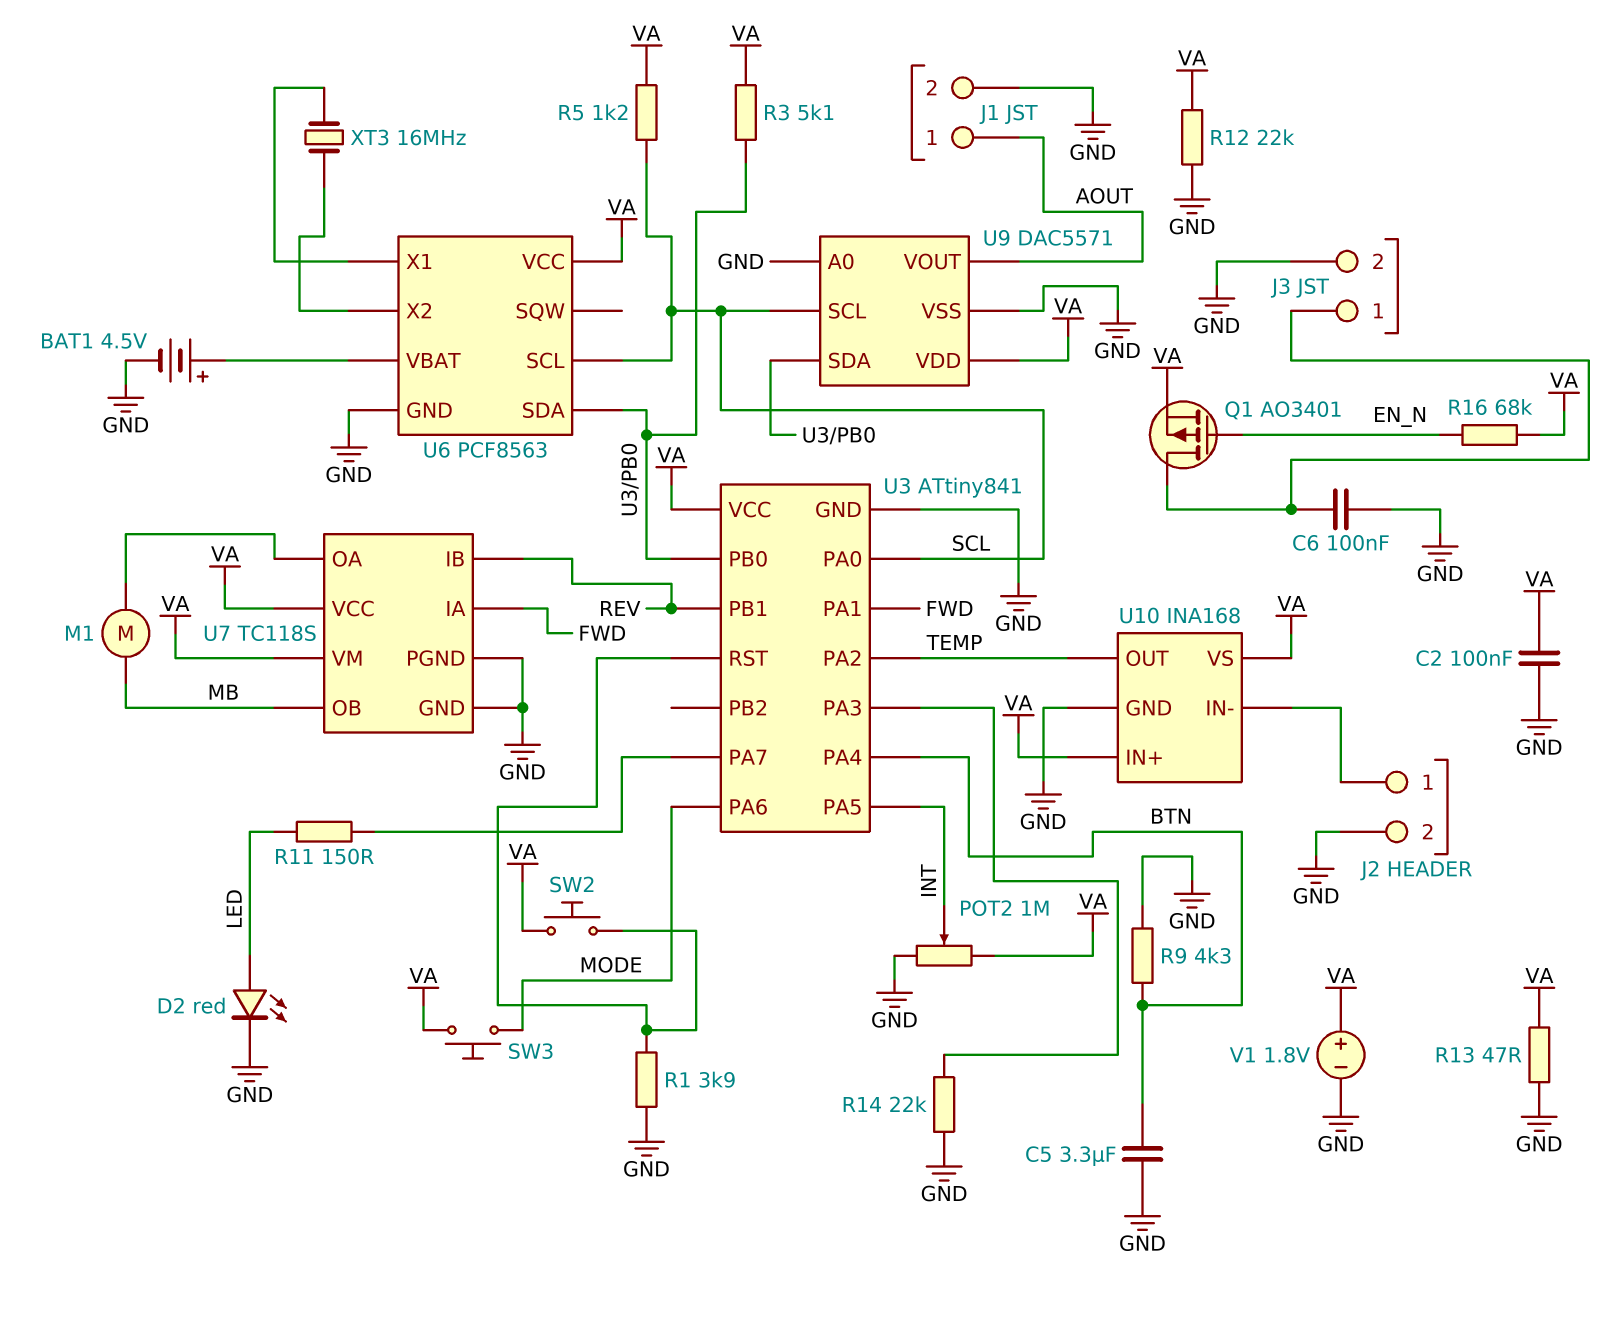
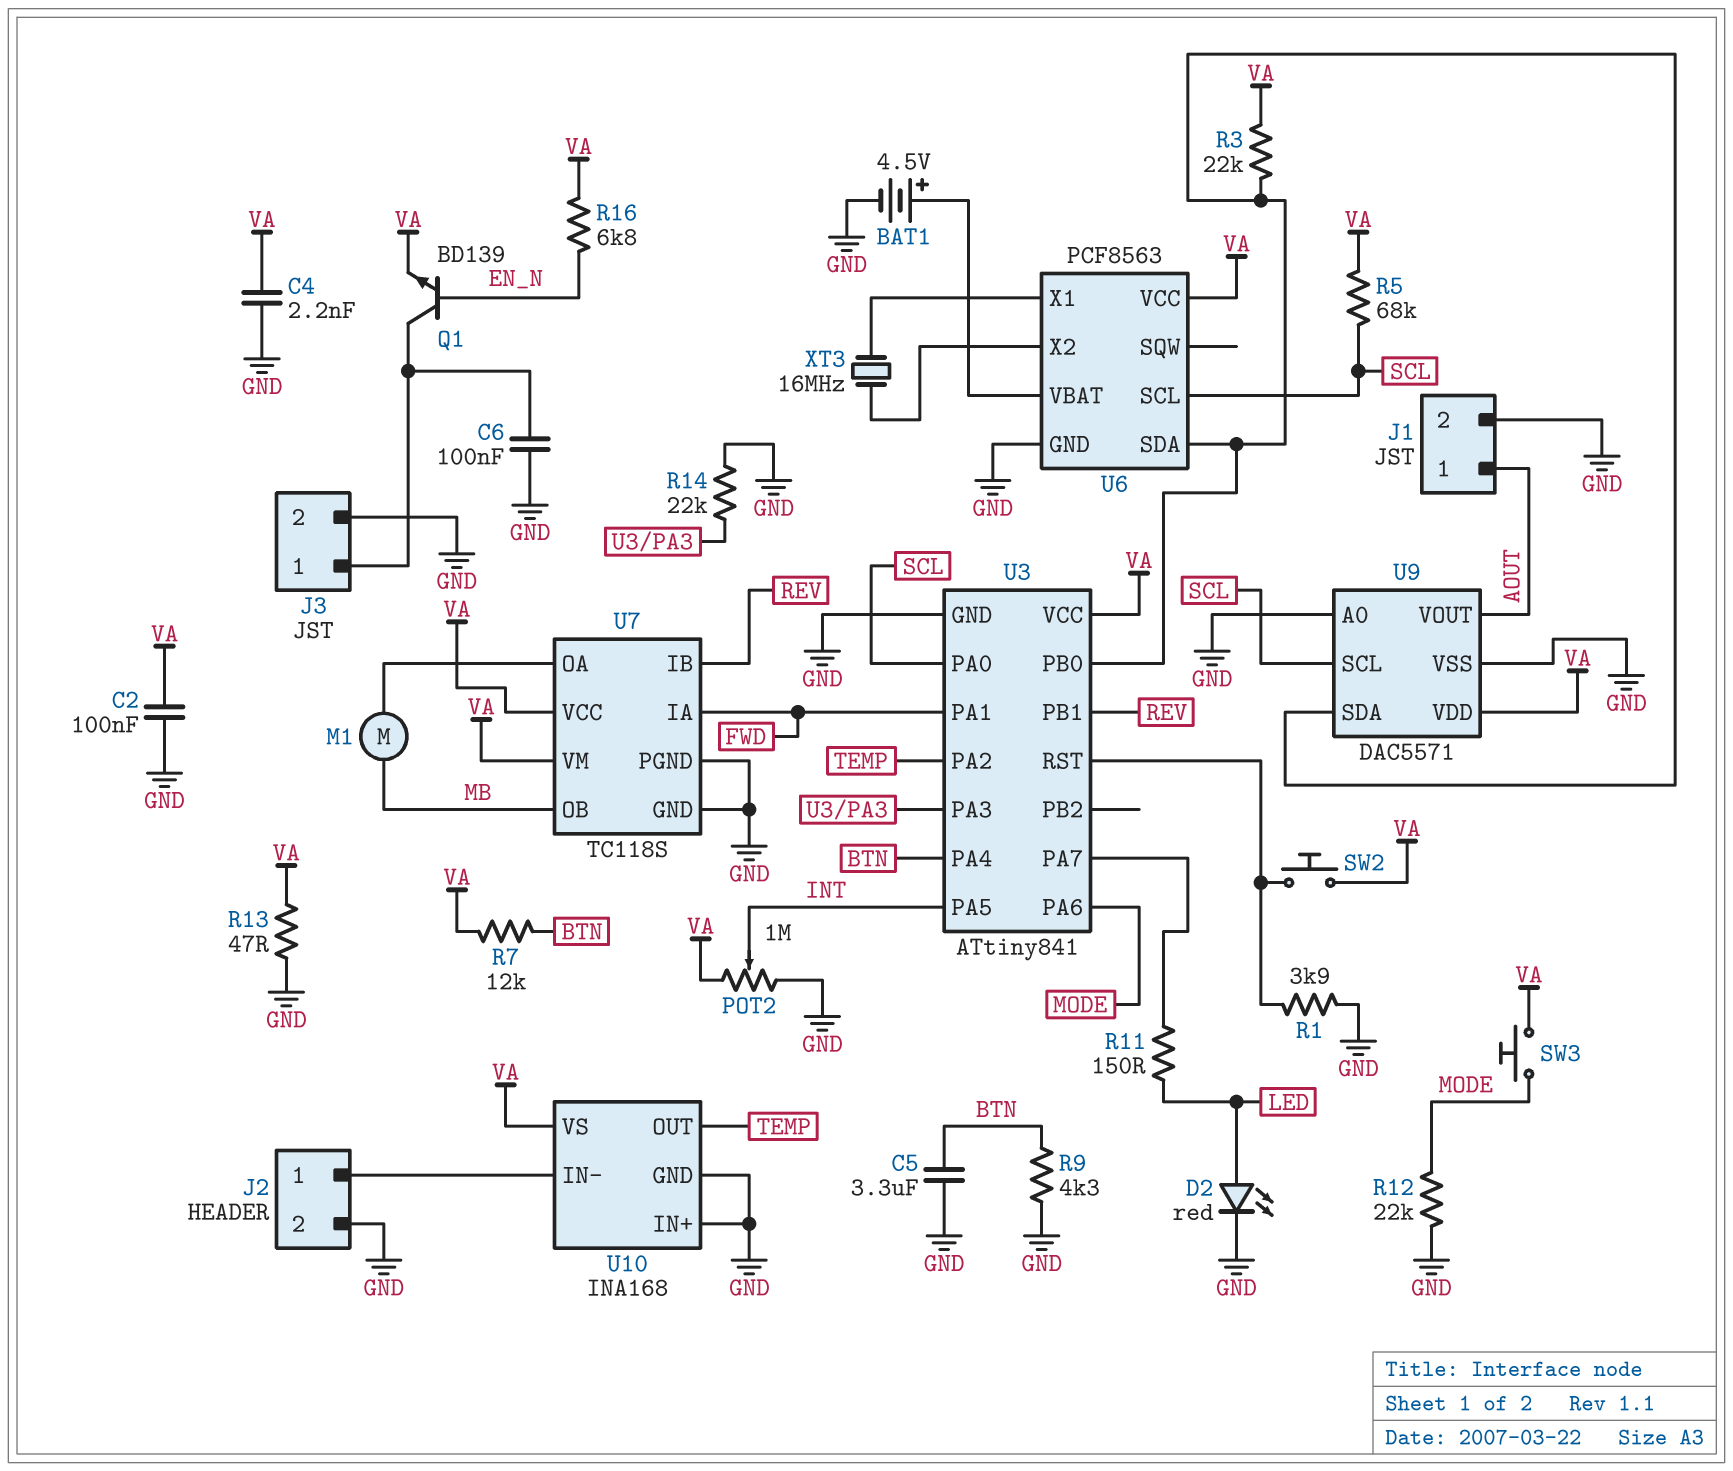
C4: none -> 2.2nF (GND, VA)
Q1: PMOS AO3401 (G EN_N, D J3/1, S VA) -> NPN BD139 (B EN_N, C J3/1, E VA)
R3: 5.1k (U3/PB0, VA) -> 22k (U3/PB0, VA)
R5: 1.2k (SCL, VA) -> 68k (SCL, VA)
R7: none -> 12k (BTN, VA)
R12: 22k (GND, VA) -> 22k (GND, MODE)
R16: 68k (EN_N, VA) -> 6.8k (EN_N, VA)
U10 pin IN+: VA -> GND
V1: 1.8V (plus VA, minus GND) -> none

